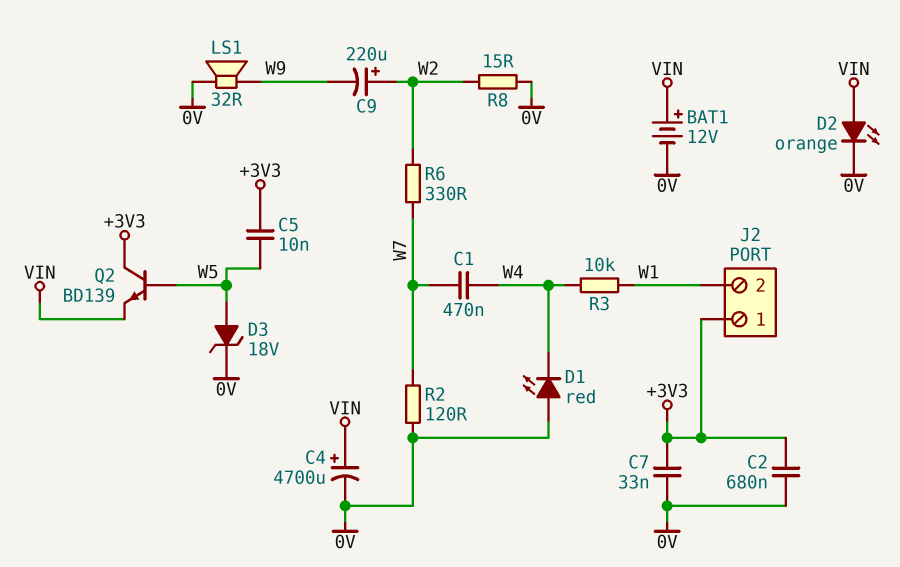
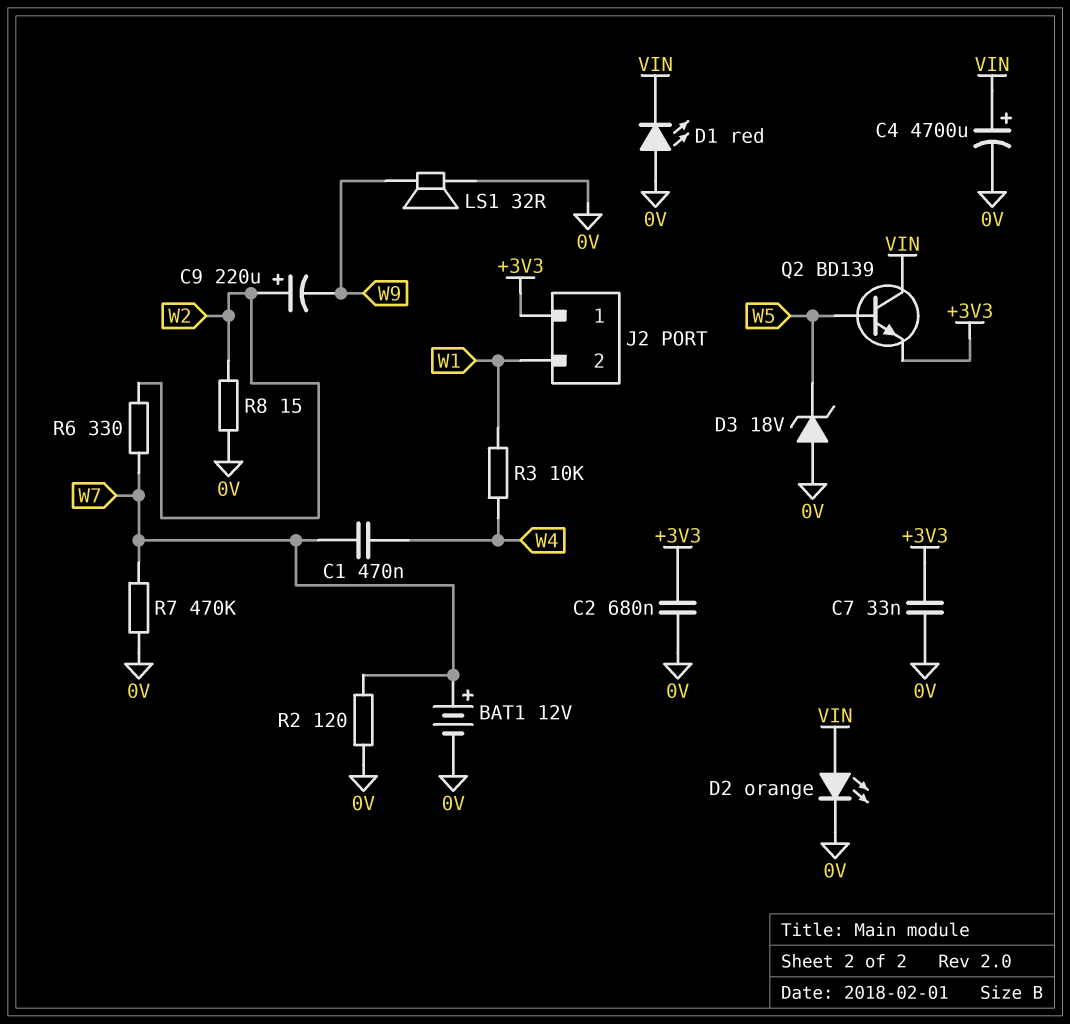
BAT1: 12V (plus VIN, minus 0V) -> 12V (plus W7, minus 0V)
C5: 10nF (+3V3, W5) -> none
D1: LED red (A 0V, K W4) -> LED red (A 0V, K VIN)
D3: zener 18V (A W5, K 0V) -> zener 18V (A 0V, K W5)
Q2: NPN BD139 (B W5, C +3V3, E VIN) -> NPN BD139 (B W5, C VIN, E +3V3)
R7: none -> 470k (0V, W7)

